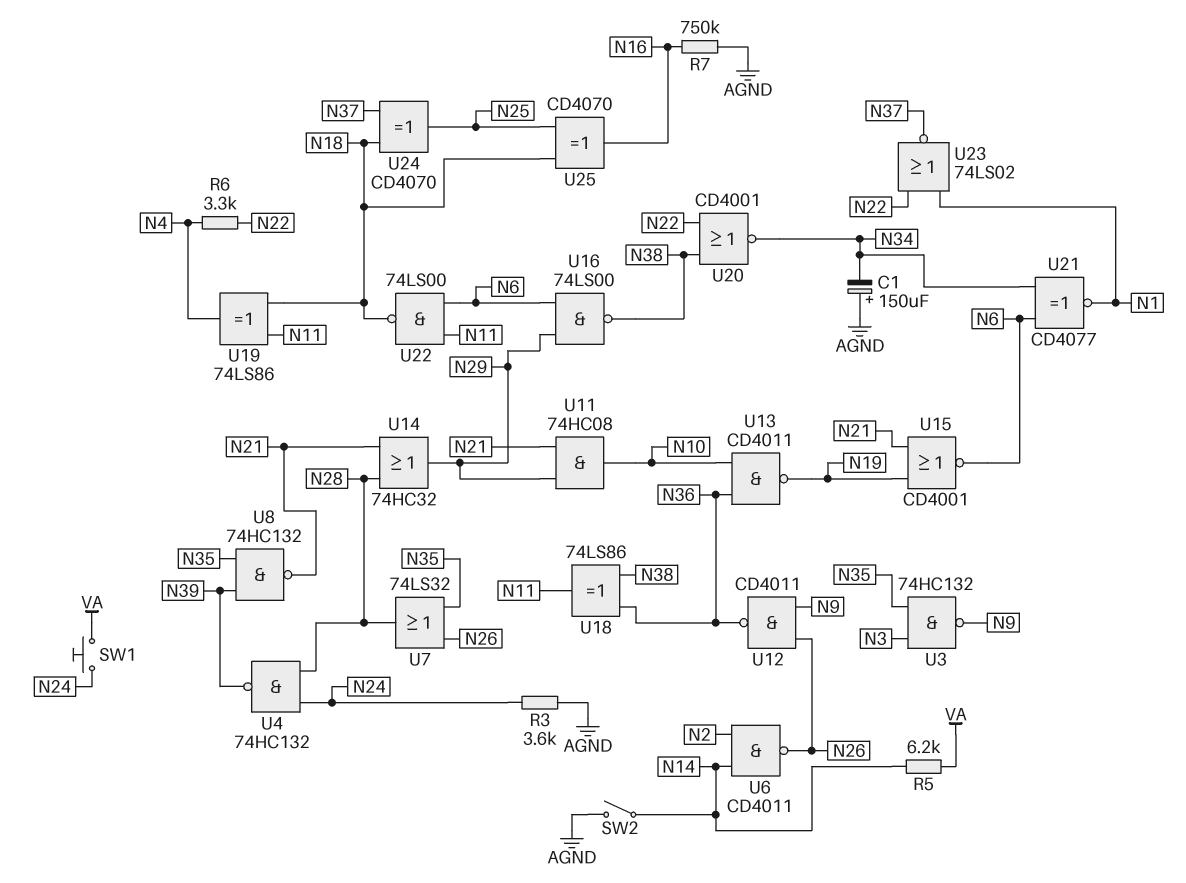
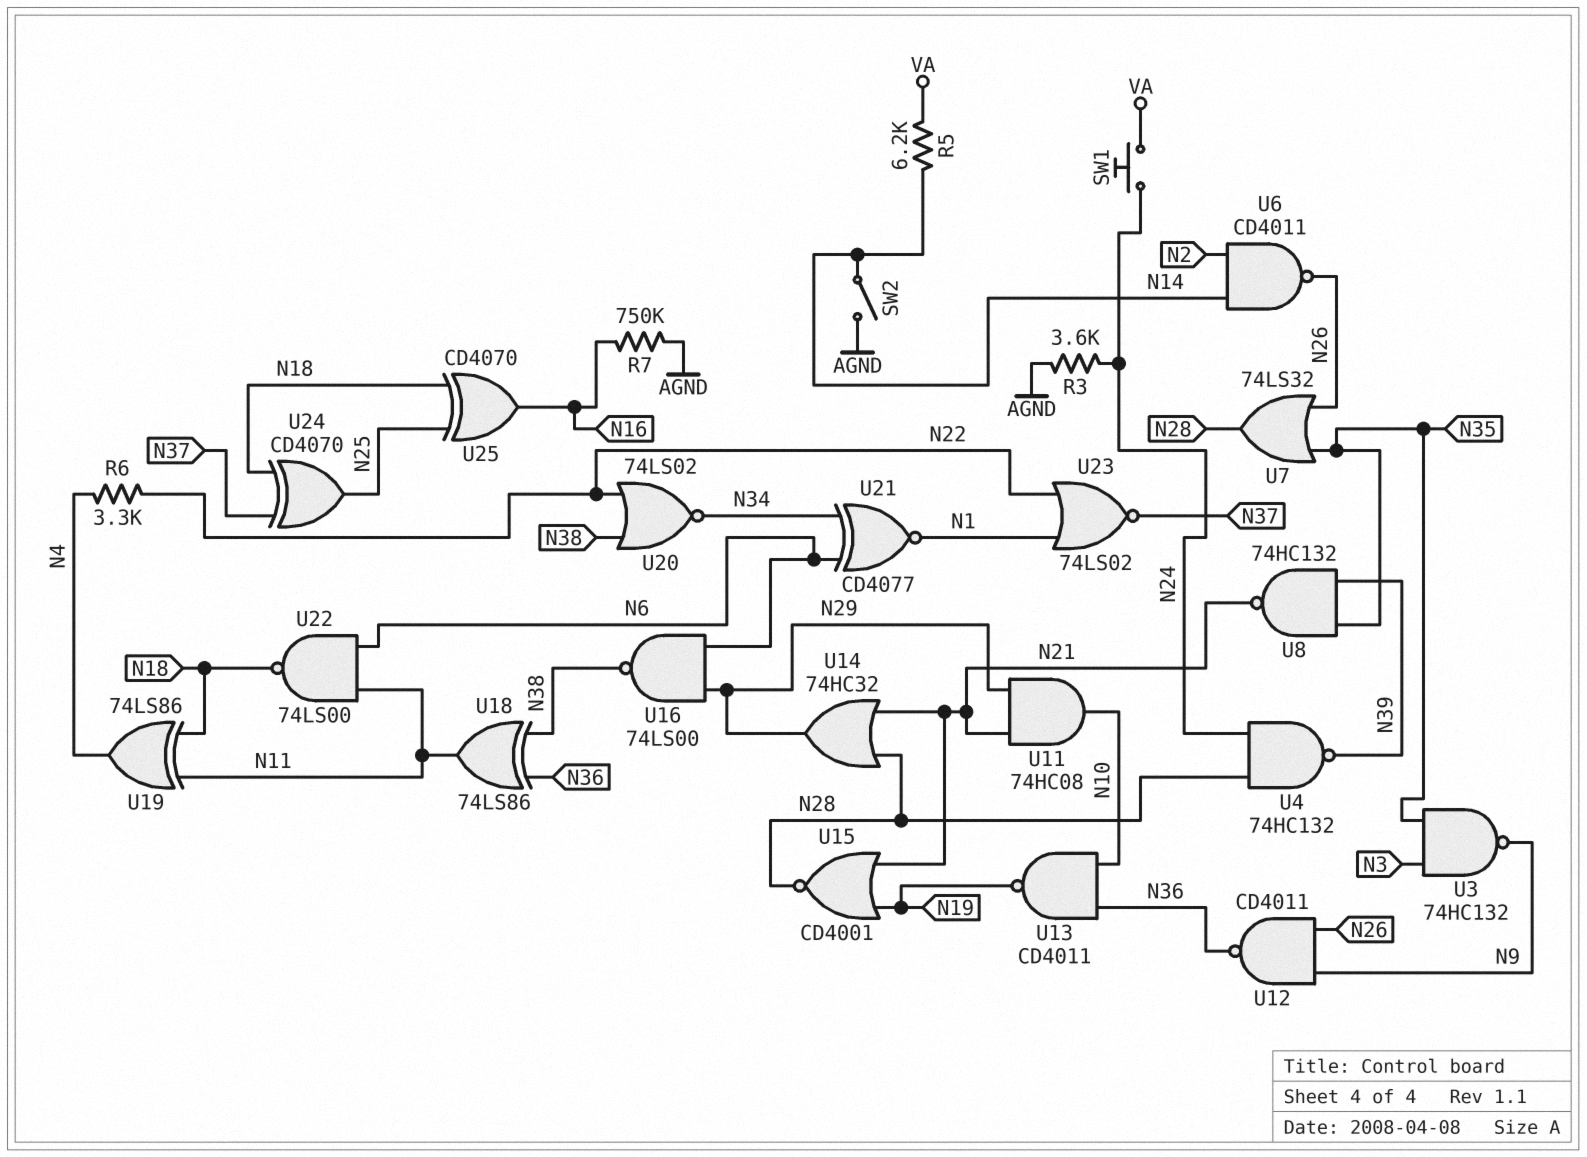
C1: 150uF (plus AGND, minus N34) -> none
U15: NOR CD4001 (in N19, in N21, out N6) -> NOR CD4001 (in N19, in N21, out N28)
U20: NOR CD4001 (in N22, in N38, out N34) -> NOR 74LS02 (in N22, in N38, out N34)

